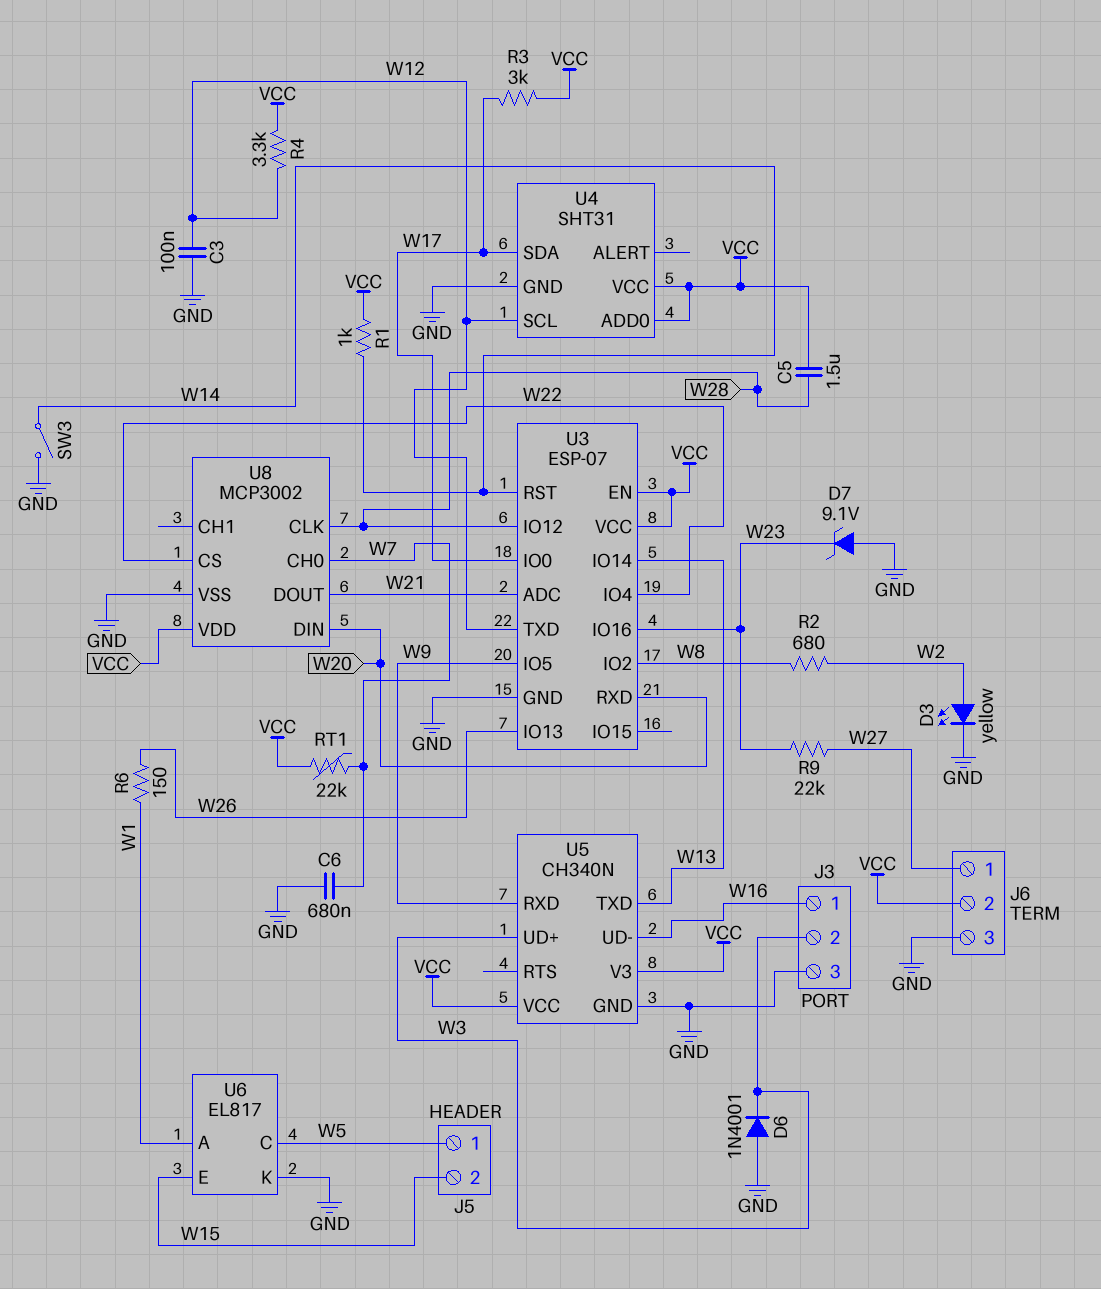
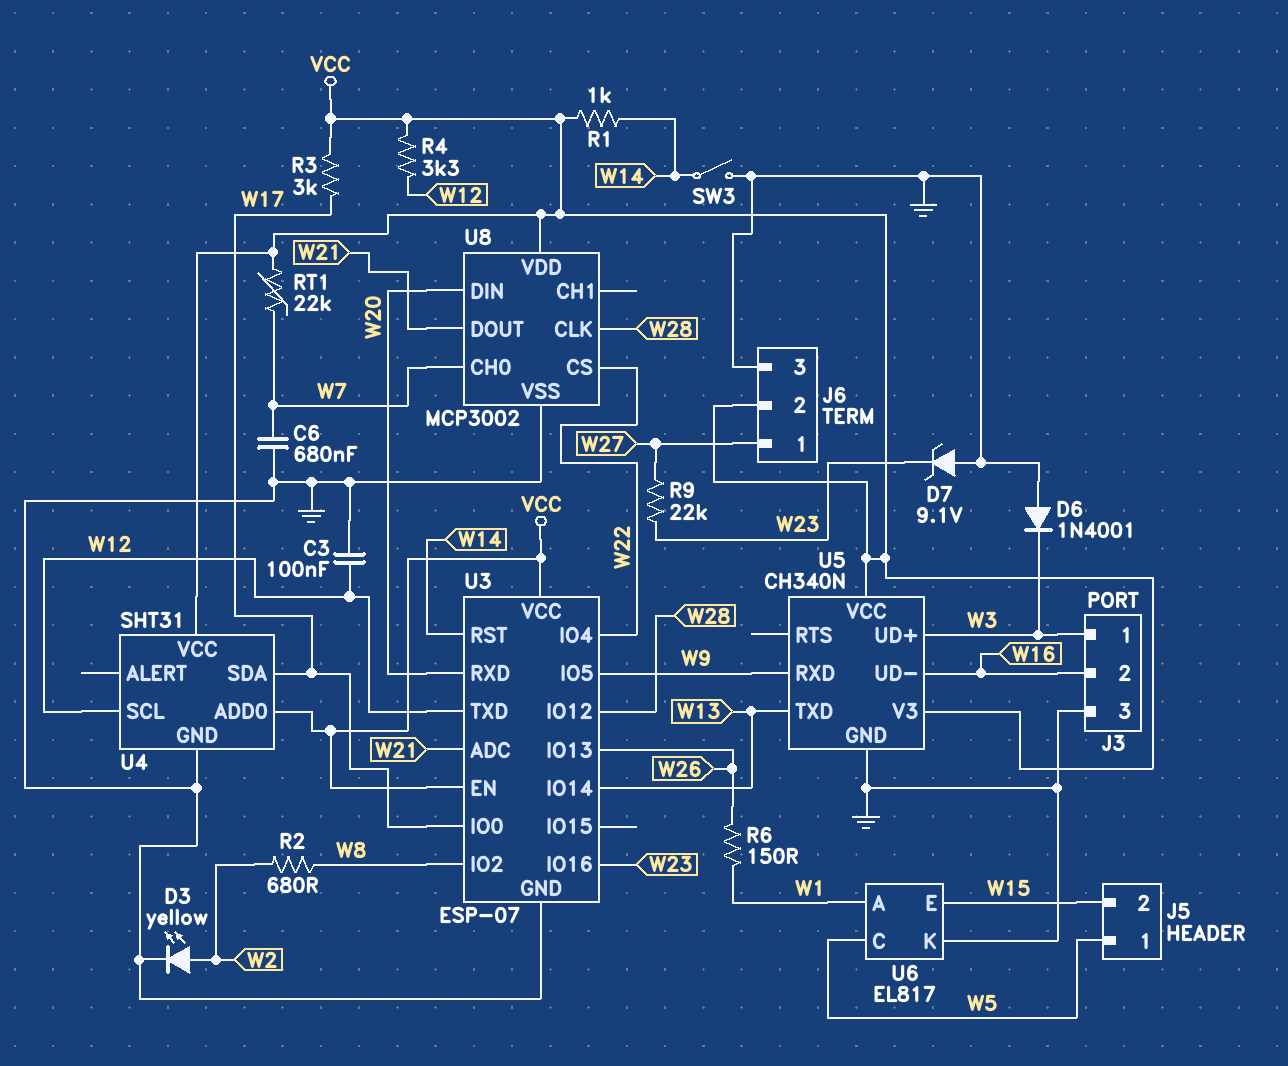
C5: 1.5uF (VCC, W28) -> none
J3 pin 1: W16 -> W3
J3 pin 2: W3 -> W16

